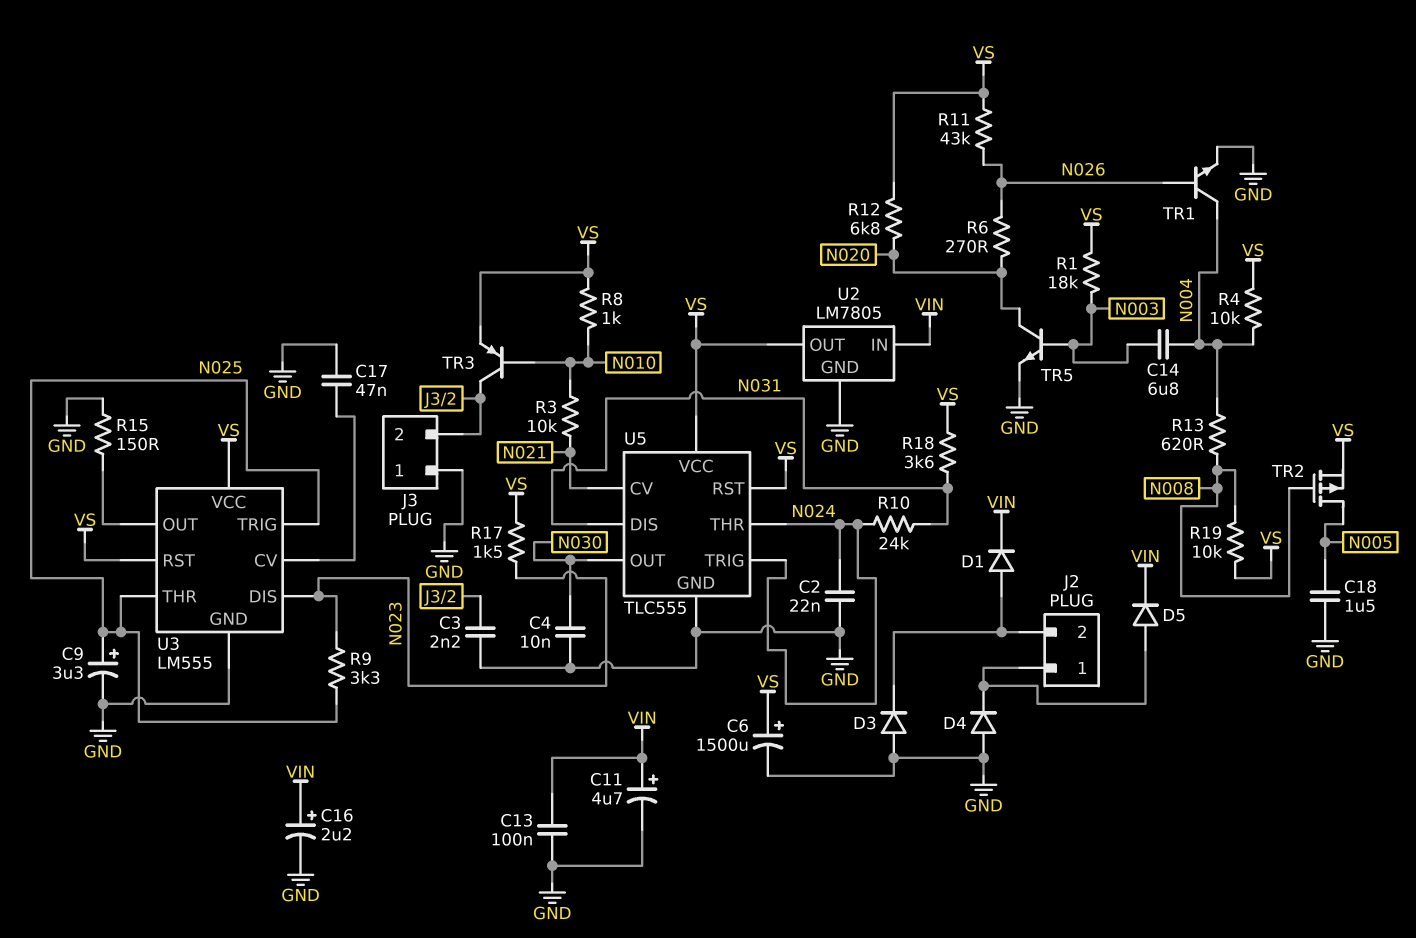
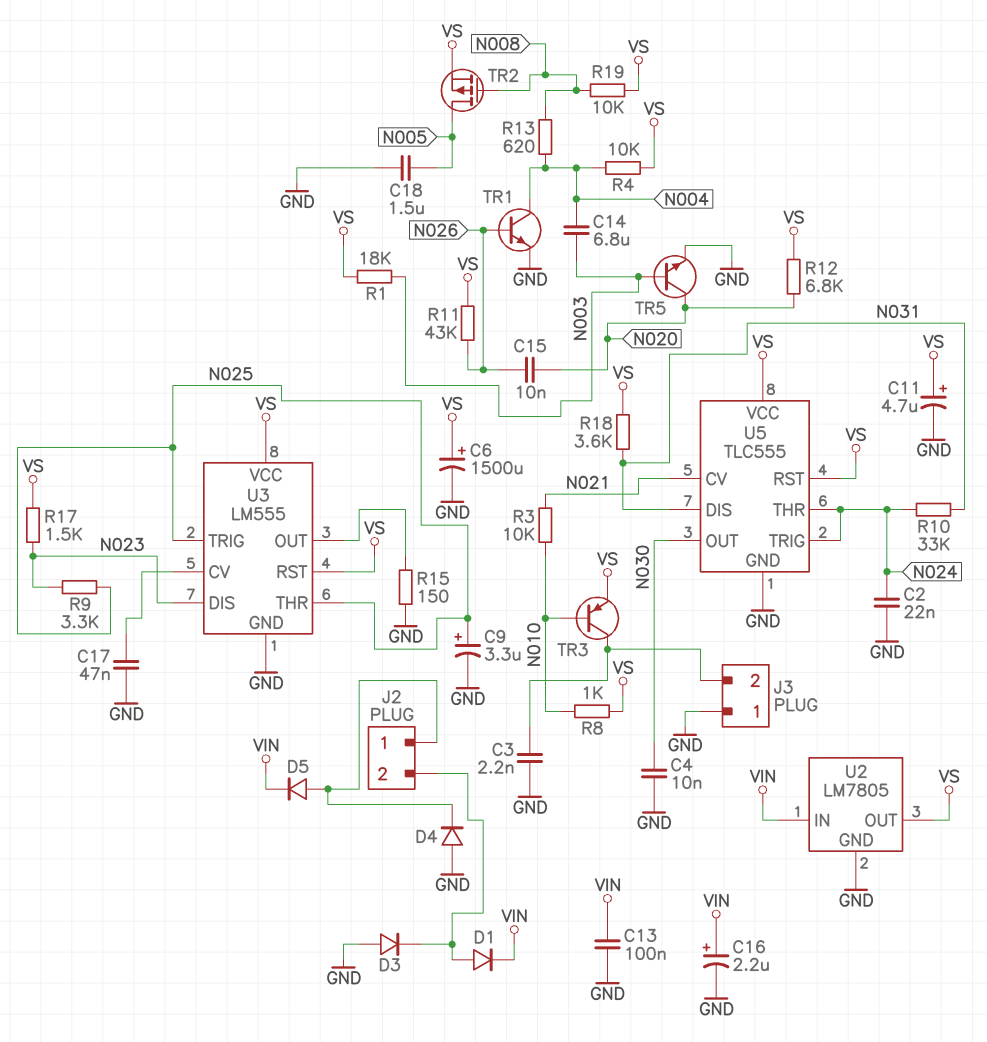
C11: 4.7uF (plus VIN, minus GND) -> 4.7uF (plus VS, minus GND)
C15: none -> 10nF (N020, N026)
R6: 270 (N020, N026) -> none
R10: 24k (N024, N031) -> 33k (N024, N031)

